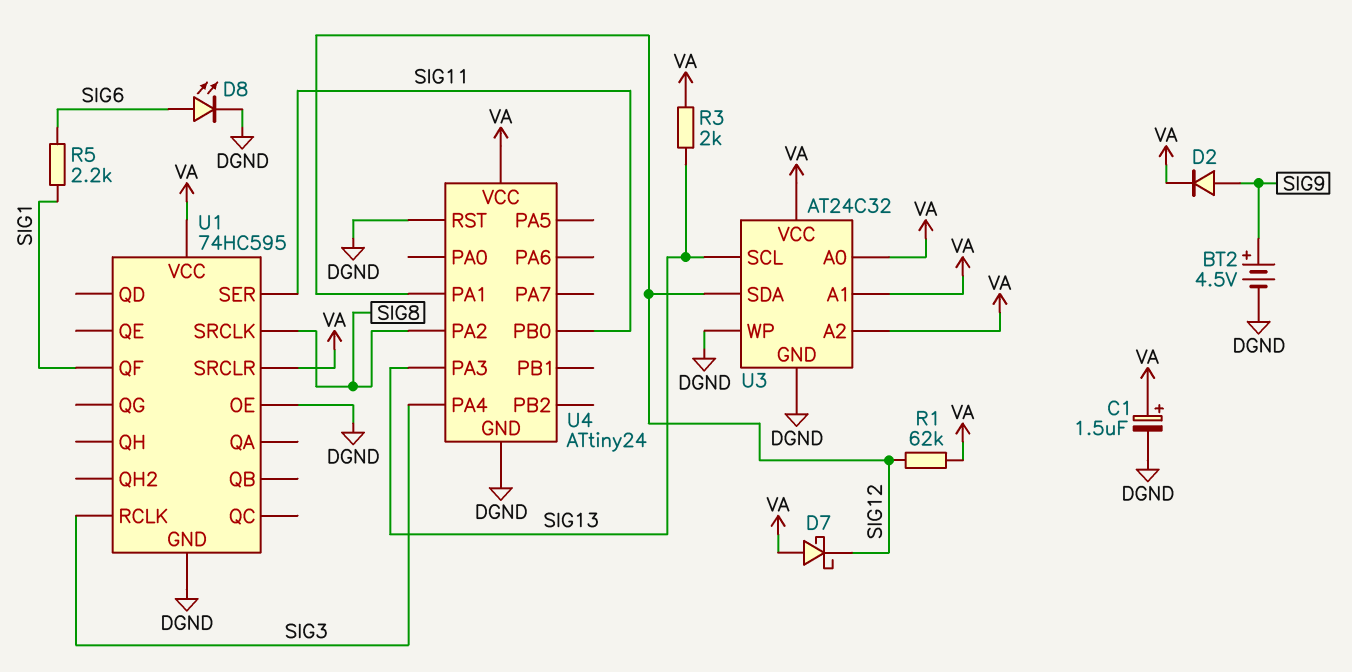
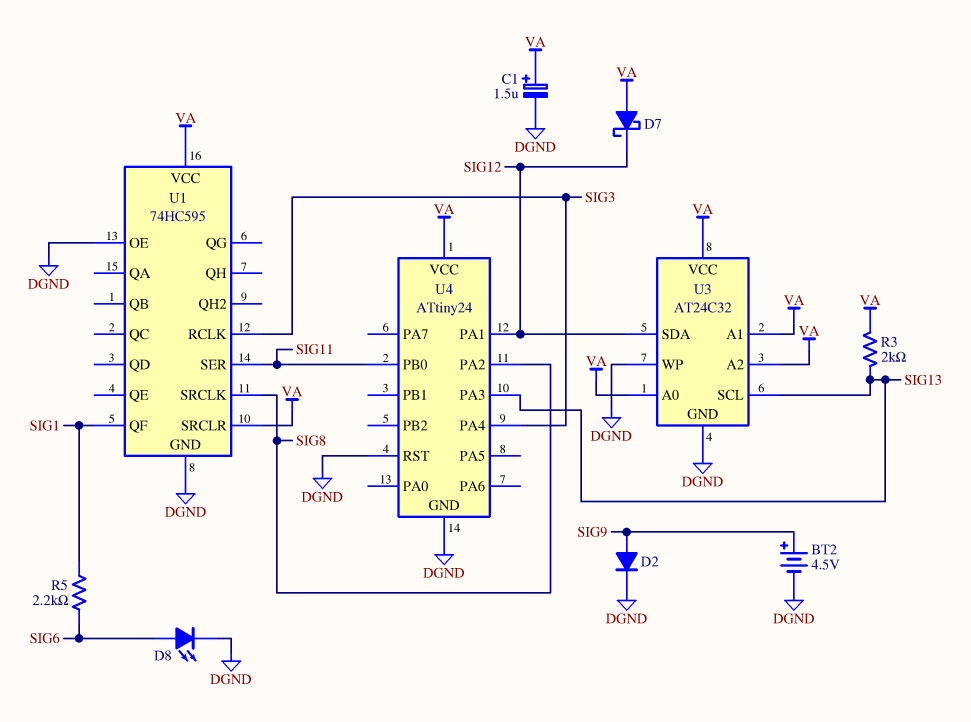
D2: diode (A SIG9, K VA) -> diode (A SIG9, K DGND)
R1: 62k (SIG12, VA) -> none

